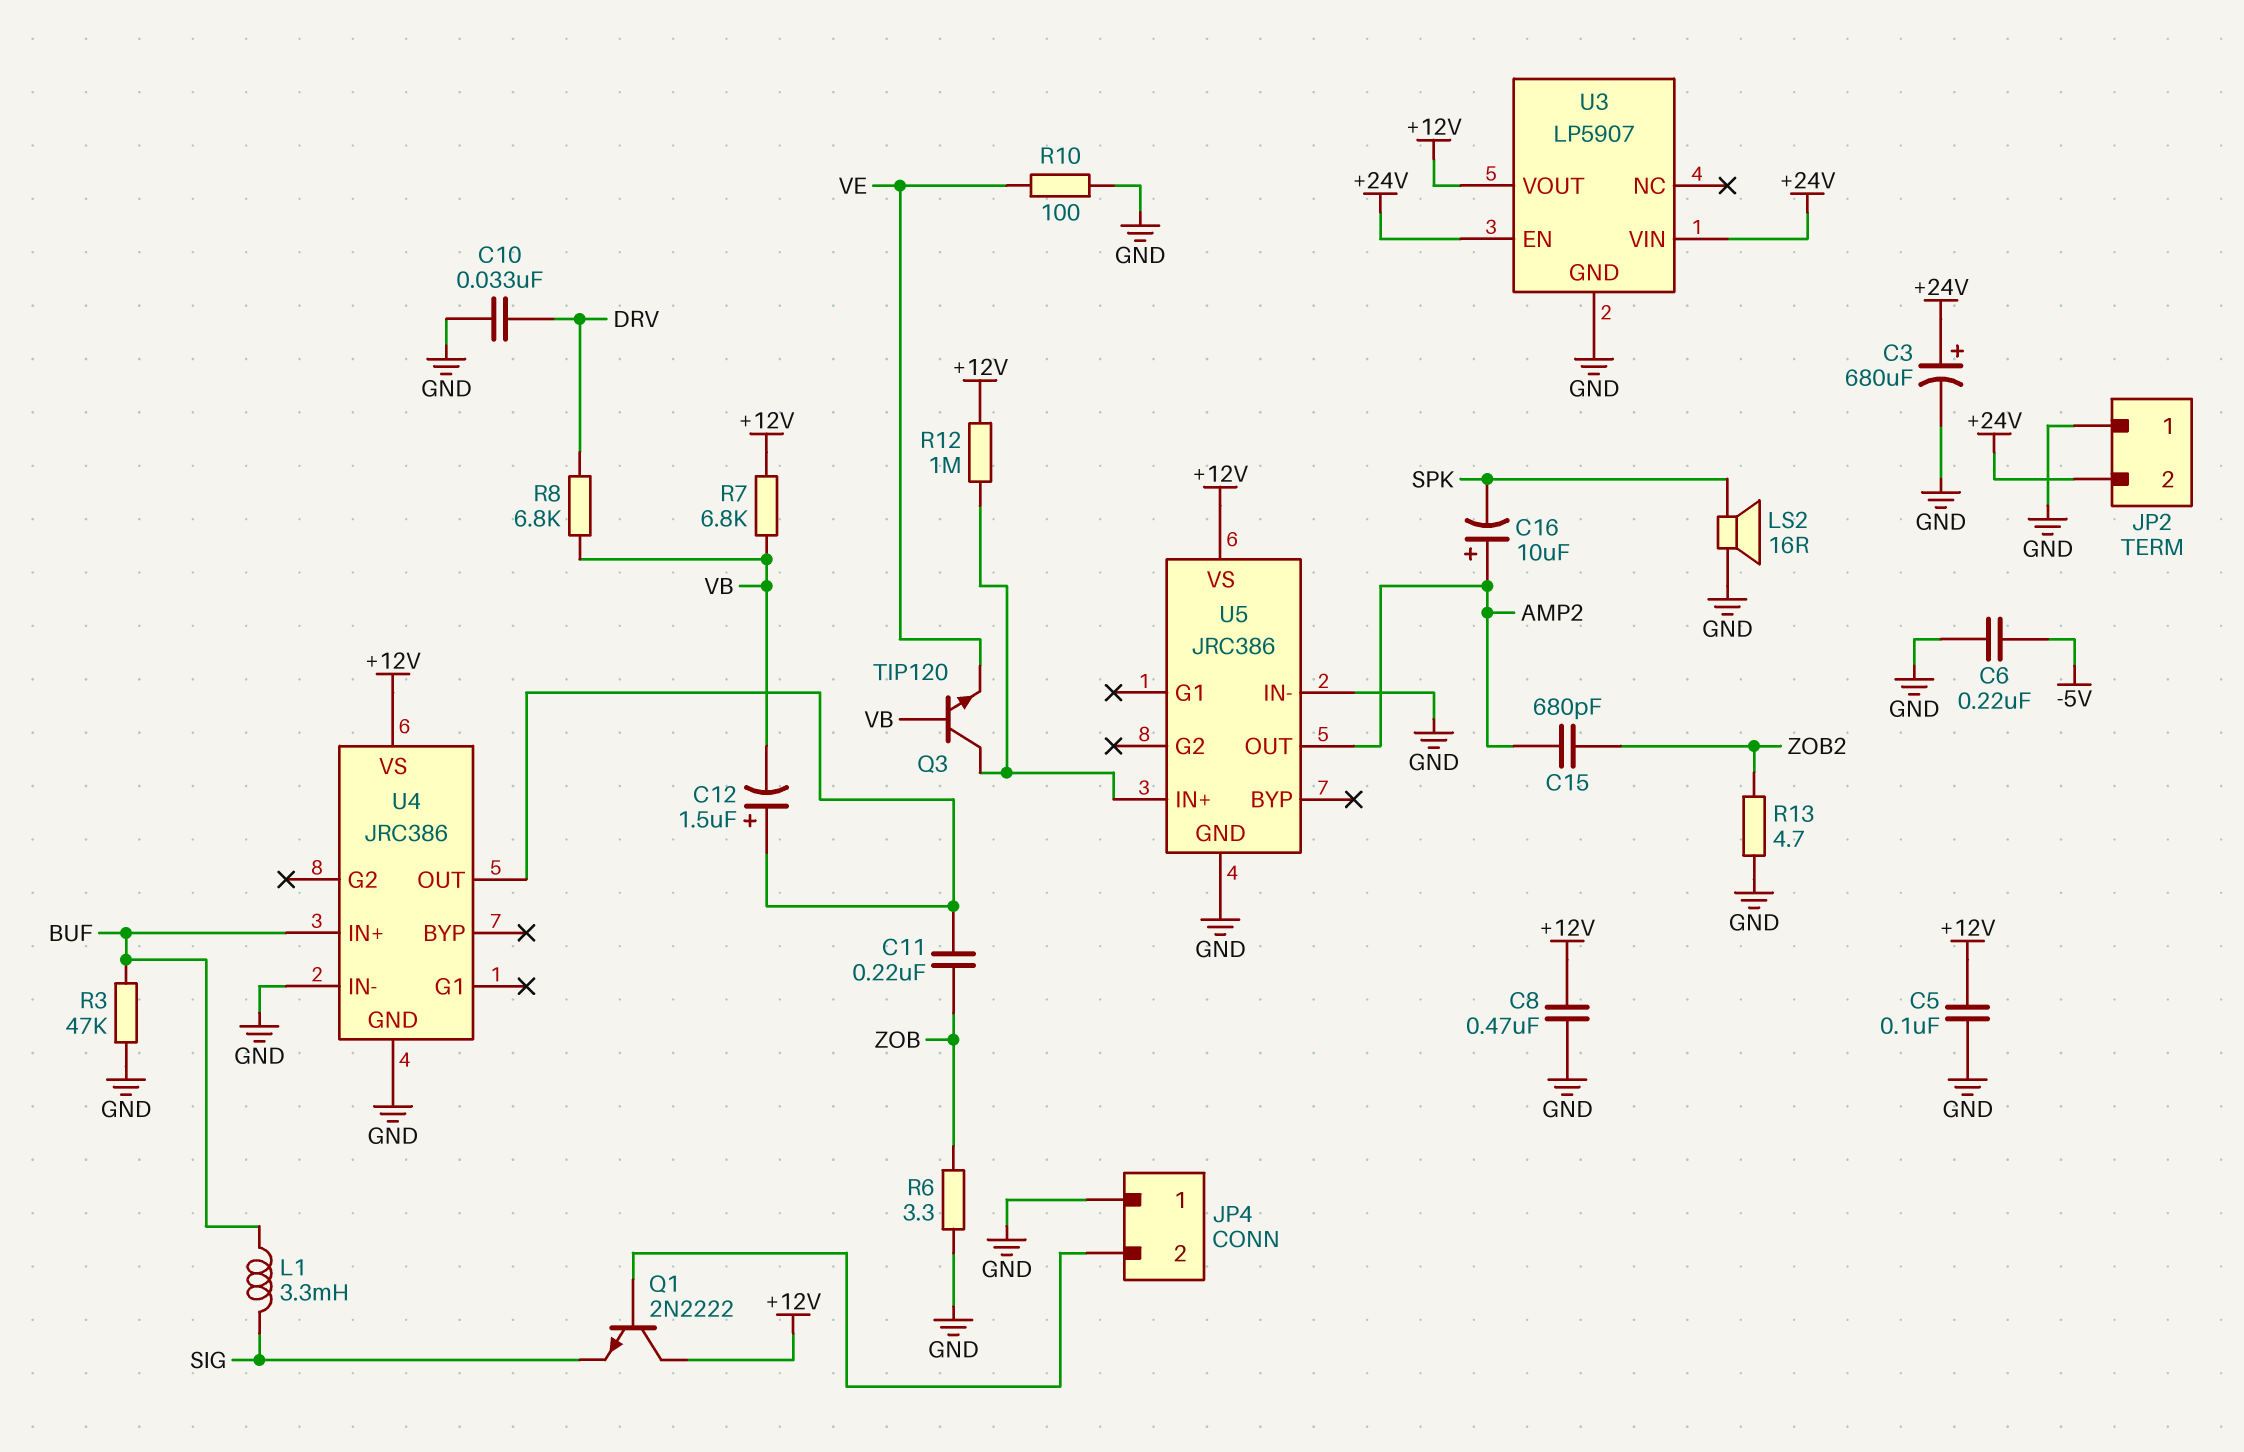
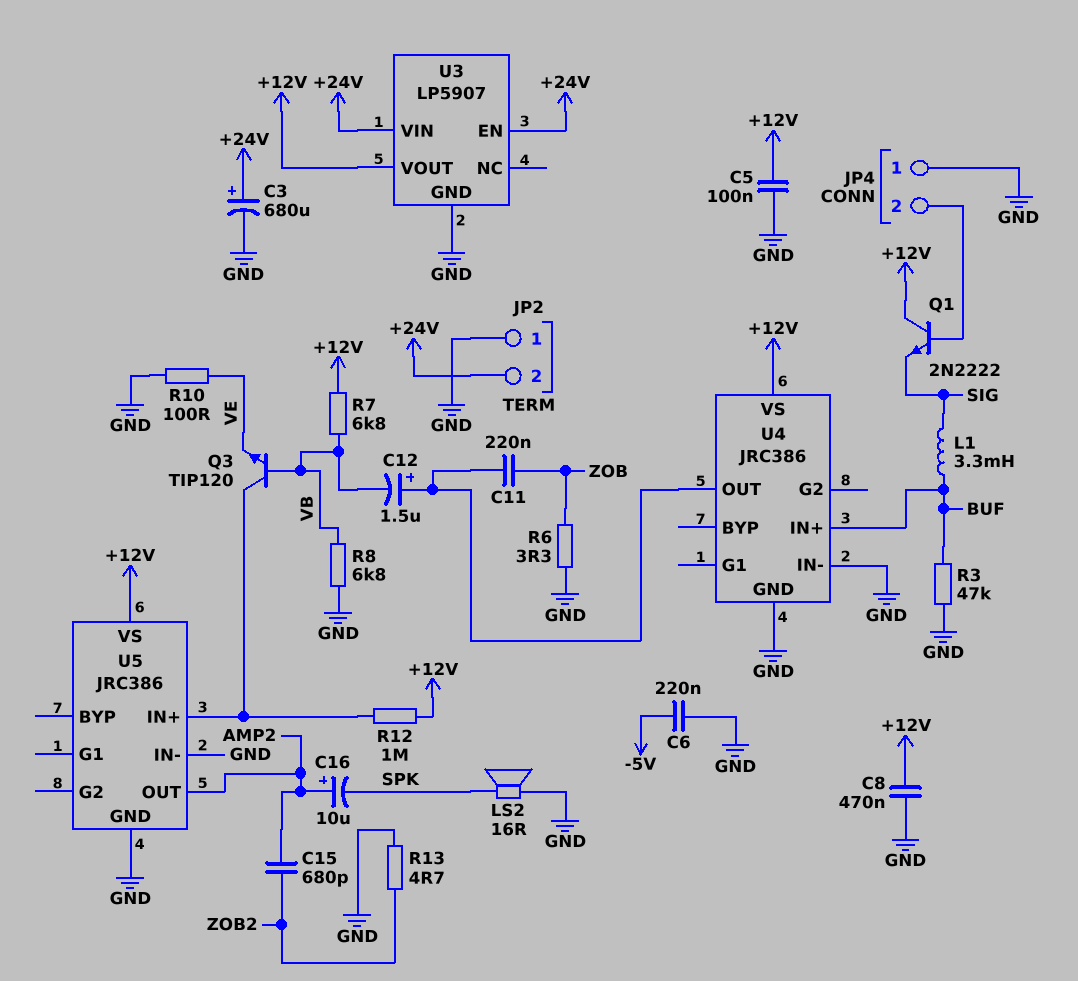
C10: 33nF (DRV, GND) -> none
R8: 6.8k (DRV, VB) -> 6.8k (GND, VB)

